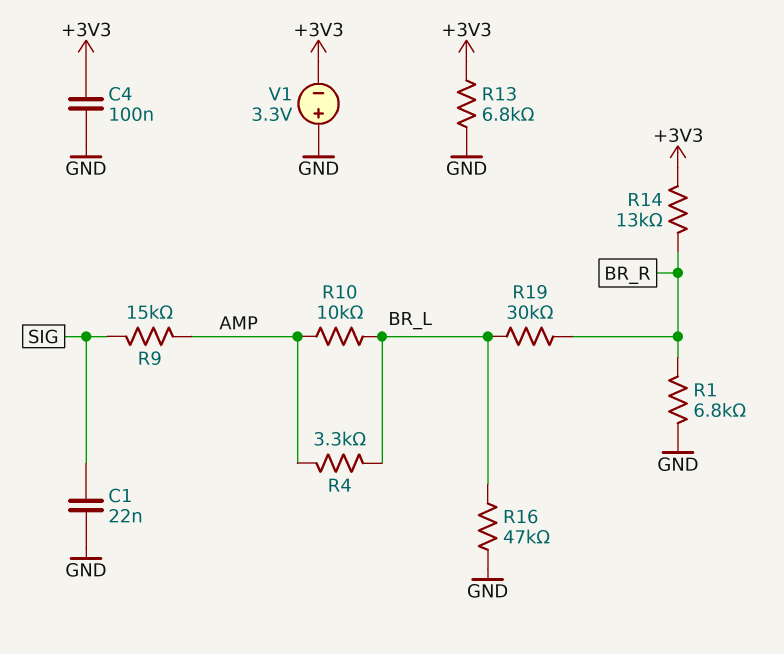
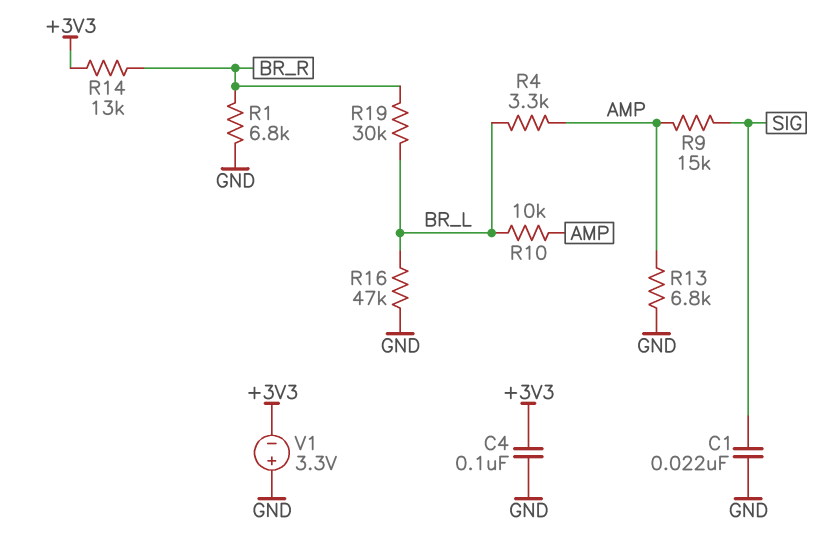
R13: 6.8k (+3V3, GND) -> 6.8k (AMP, GND)

